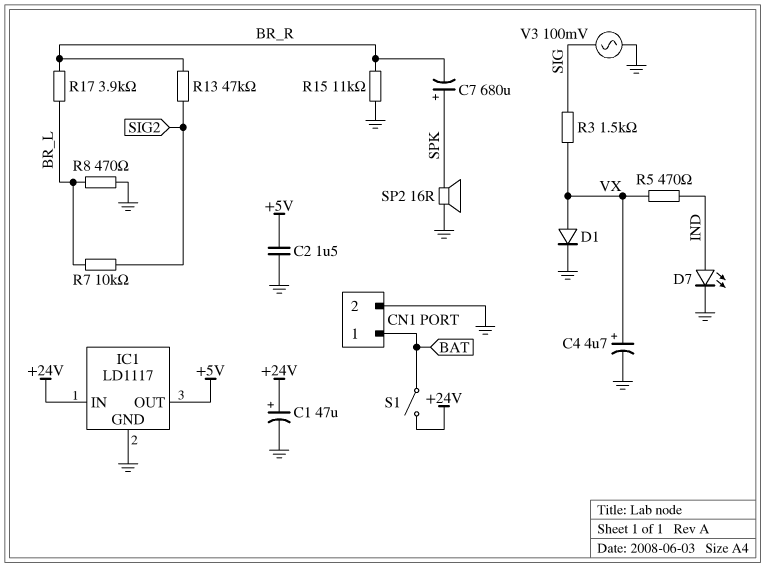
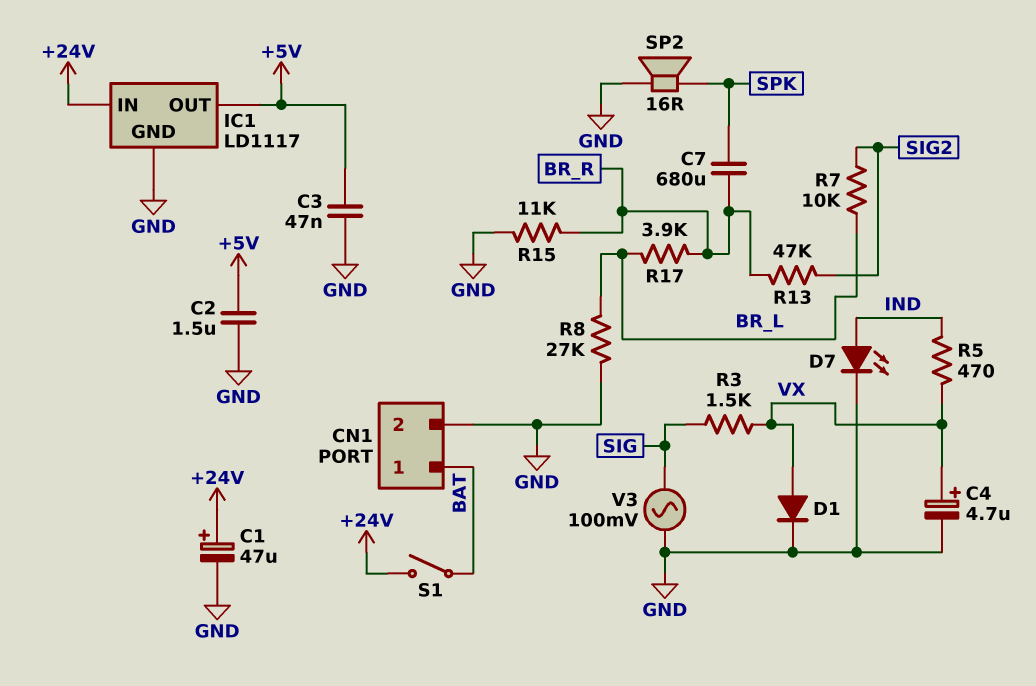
C3: none -> 47nF (+5V, GND)
C7: 680uF (plus SPK, minus BR_R) -> 680uF (BR_R, SPK)
R8: 470 (BR_L, GND) -> 27k (BR_L, GND)

